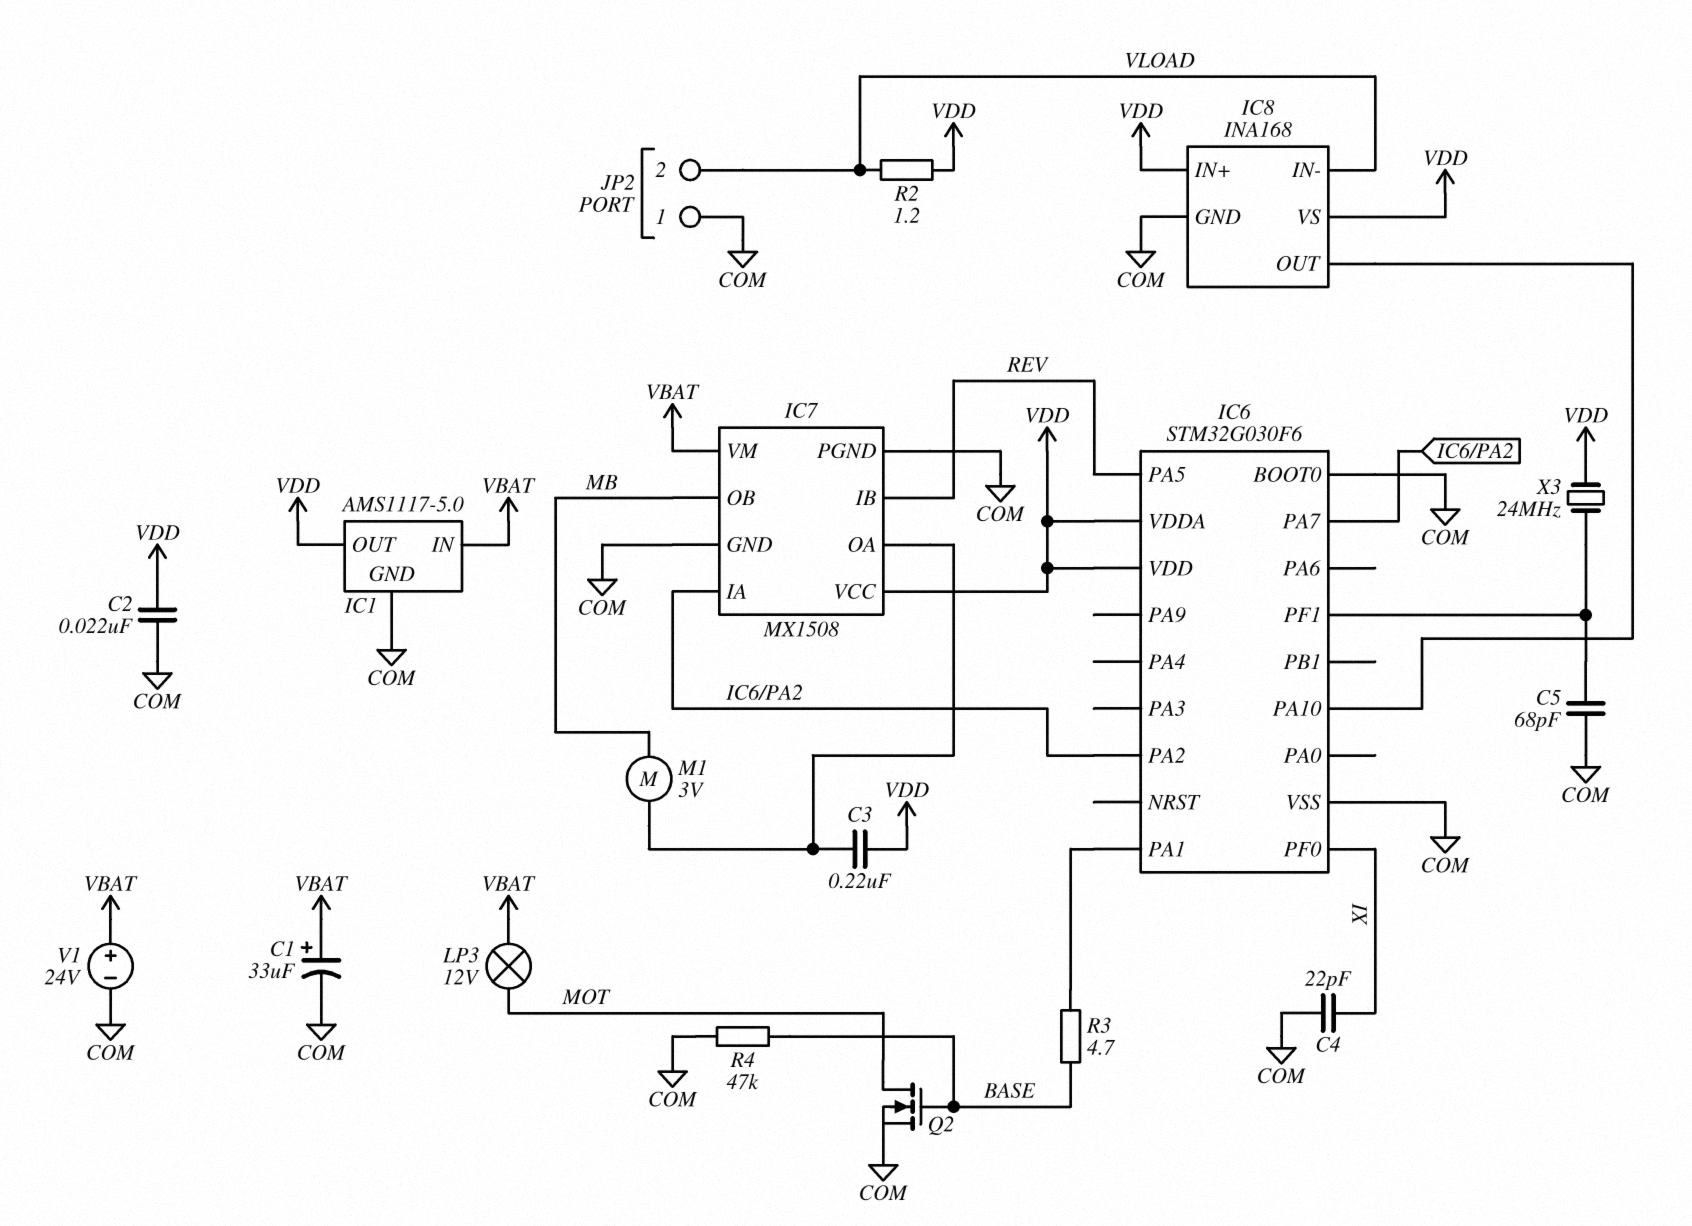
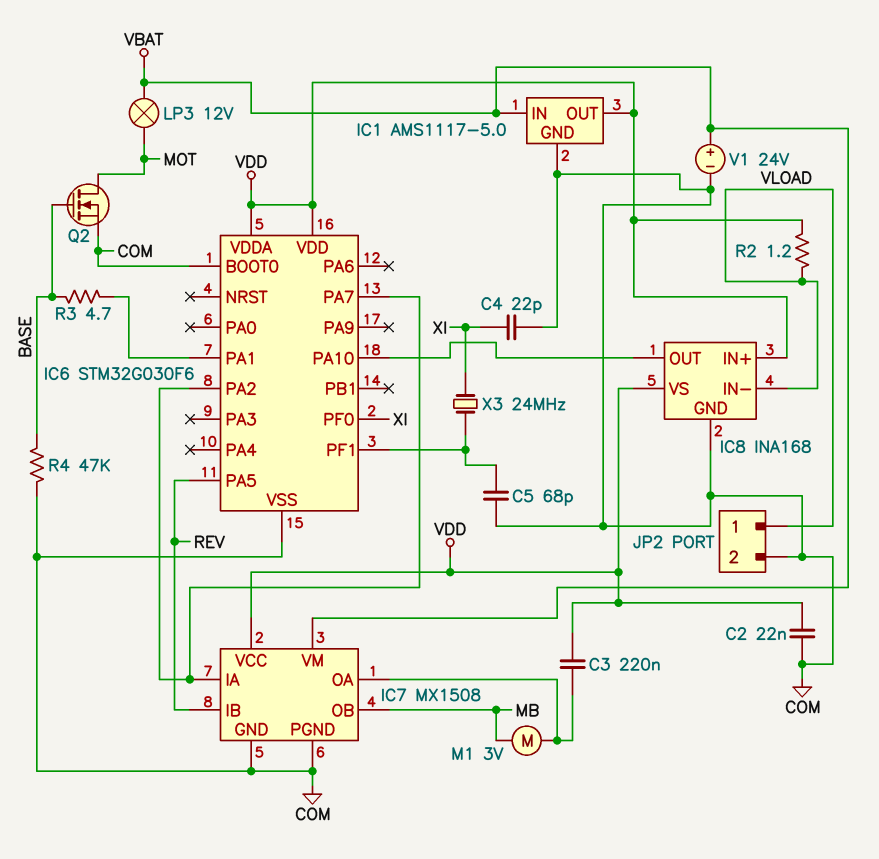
C1: 33uF (plus VBAT, minus COM) -> none
JP2 pin 1: COM -> VLOAD
JP2 pin 2: VLOAD -> COM
X3: 24MHz (IC6/PF1, VDD) -> 24MHz (IC6/PF1, XI)

